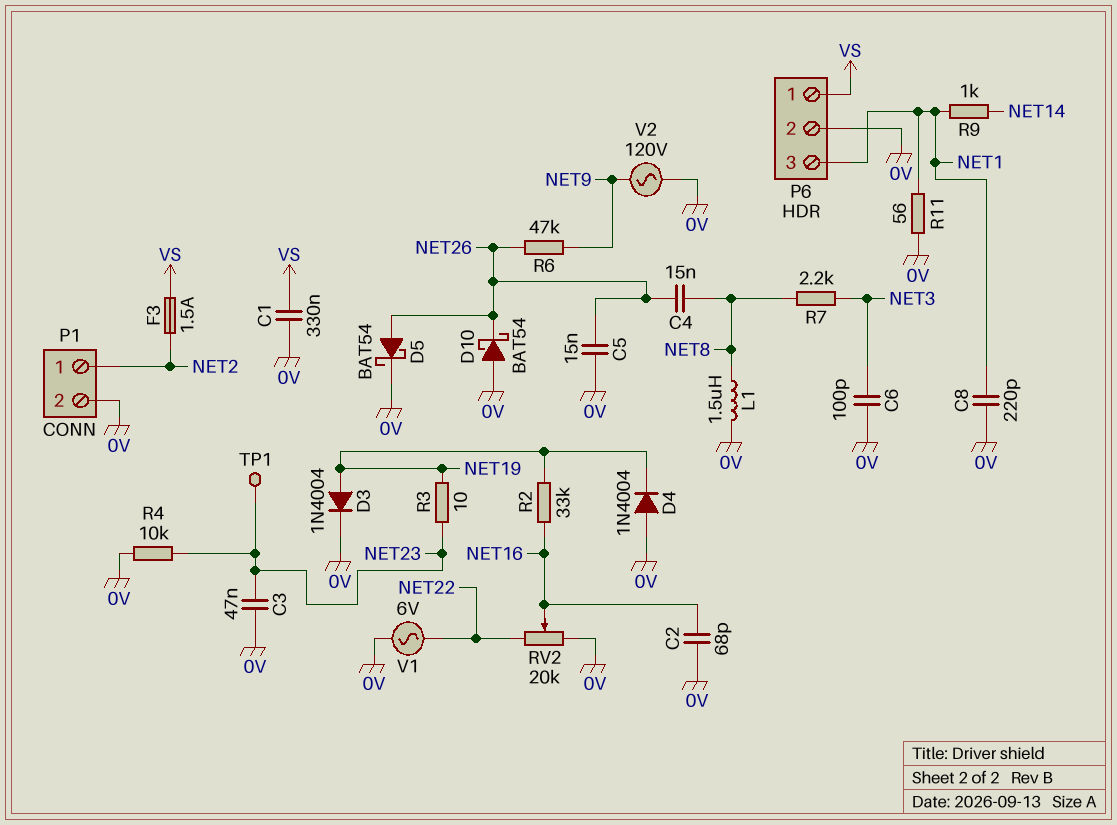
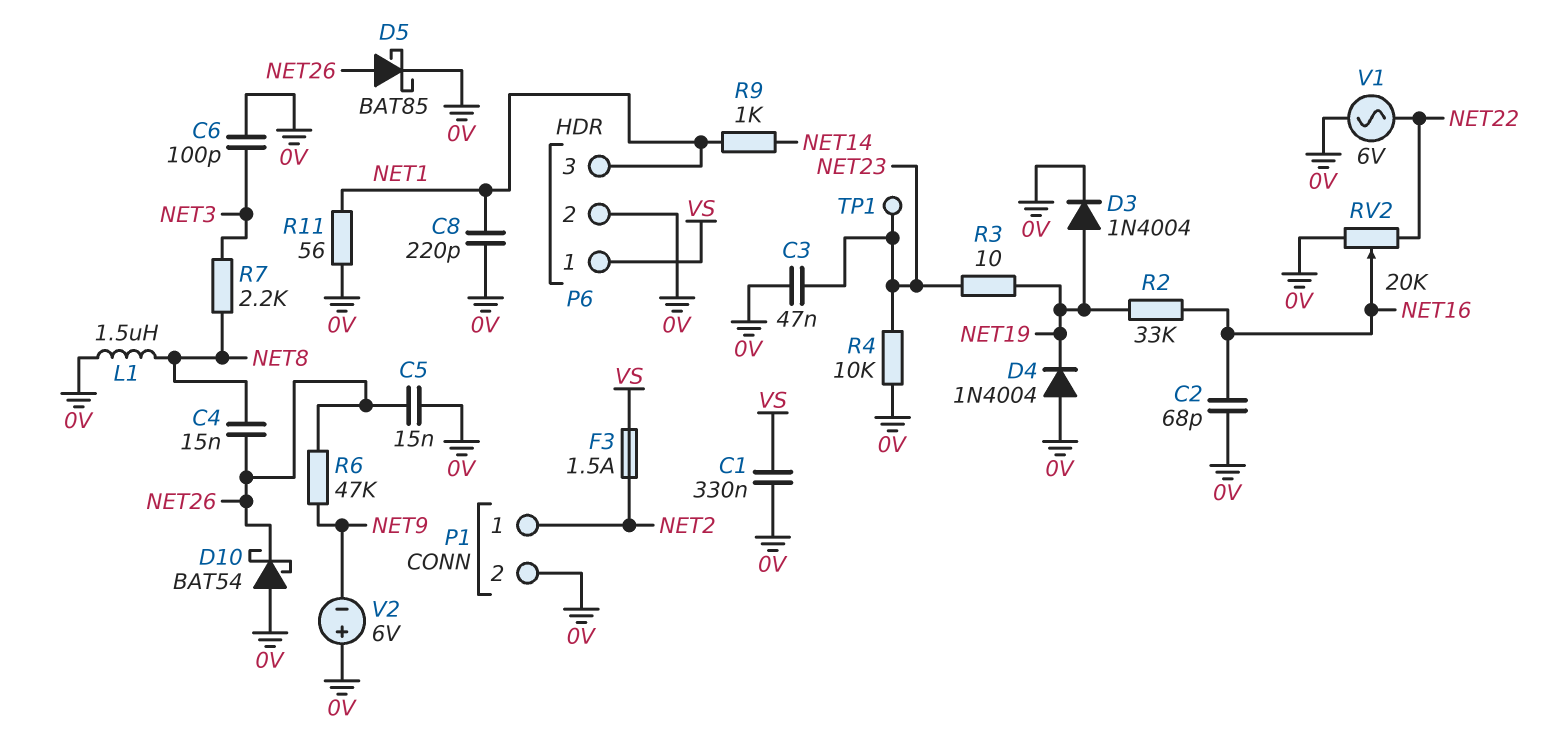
D5: schottky BAT54 (A NET26, K 0V) -> schottky BAT85 (A NET26, K 0V)
V2: AC 120V (0V, NET9) -> 6V (plus 0V, minus NET9)

